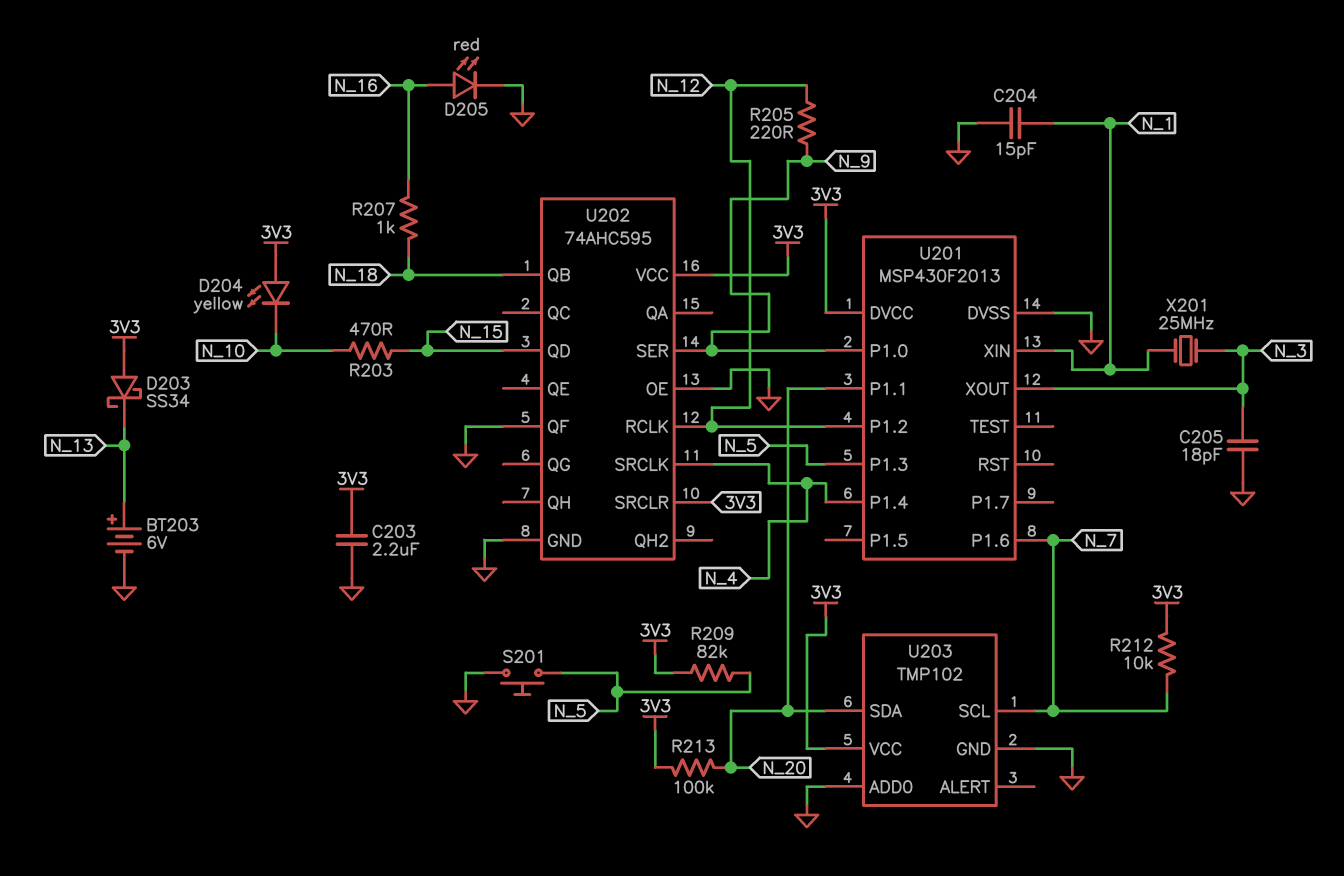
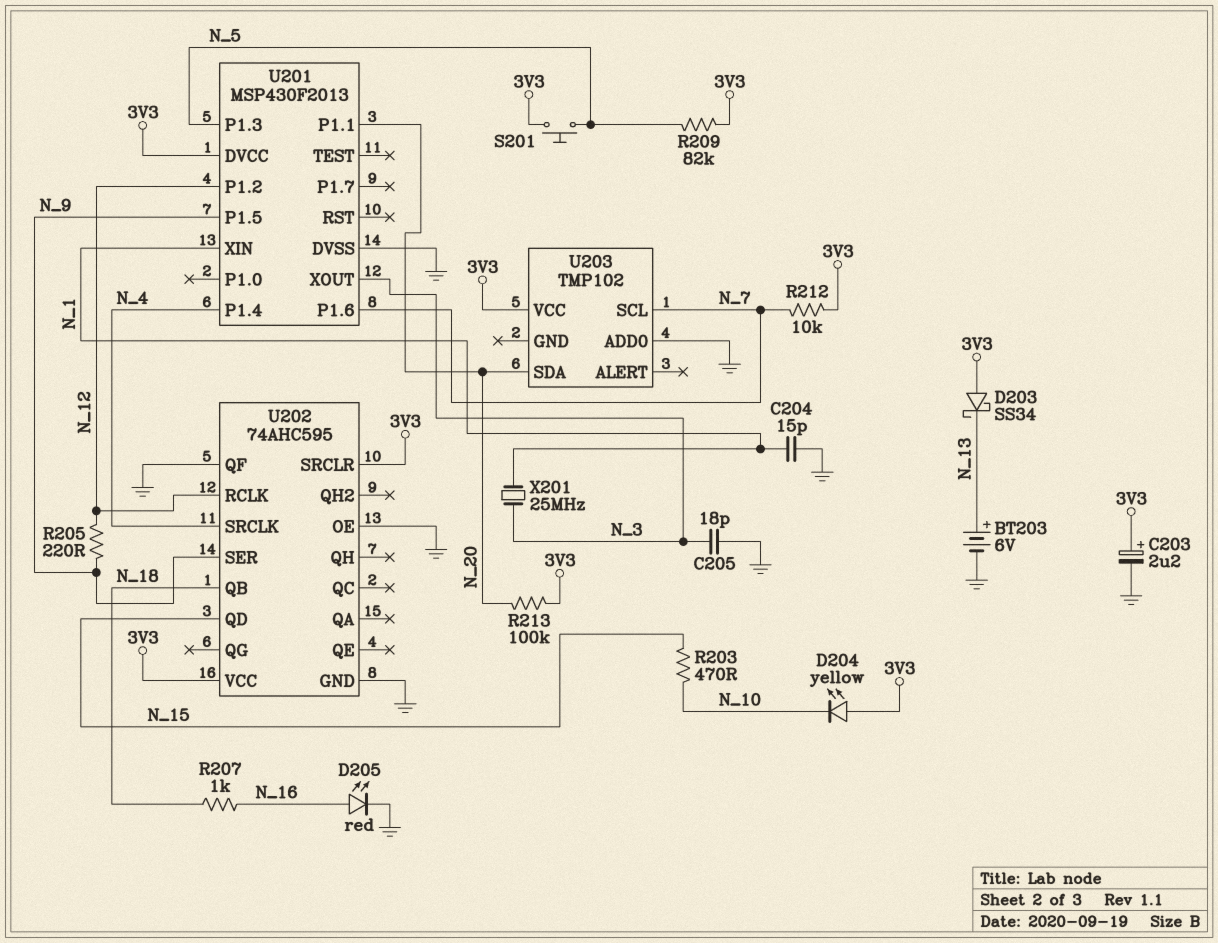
C203: 2.2uF (3V3, GND) -> 2.2uF (plus 3V3, minus GND)
S201: button (GND, N_5) -> button (3V3, N_5)
U201 pin P1.0: N_9 -> none
U201 pin P1.5: none -> N_9
U203 pin GND: GND -> none

